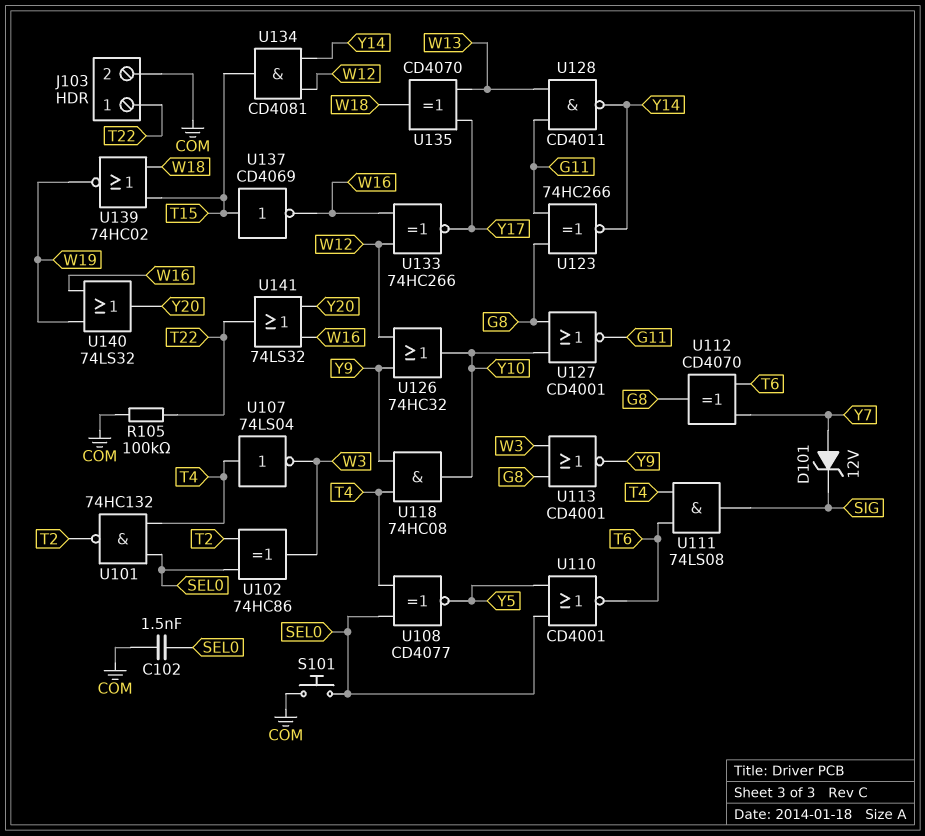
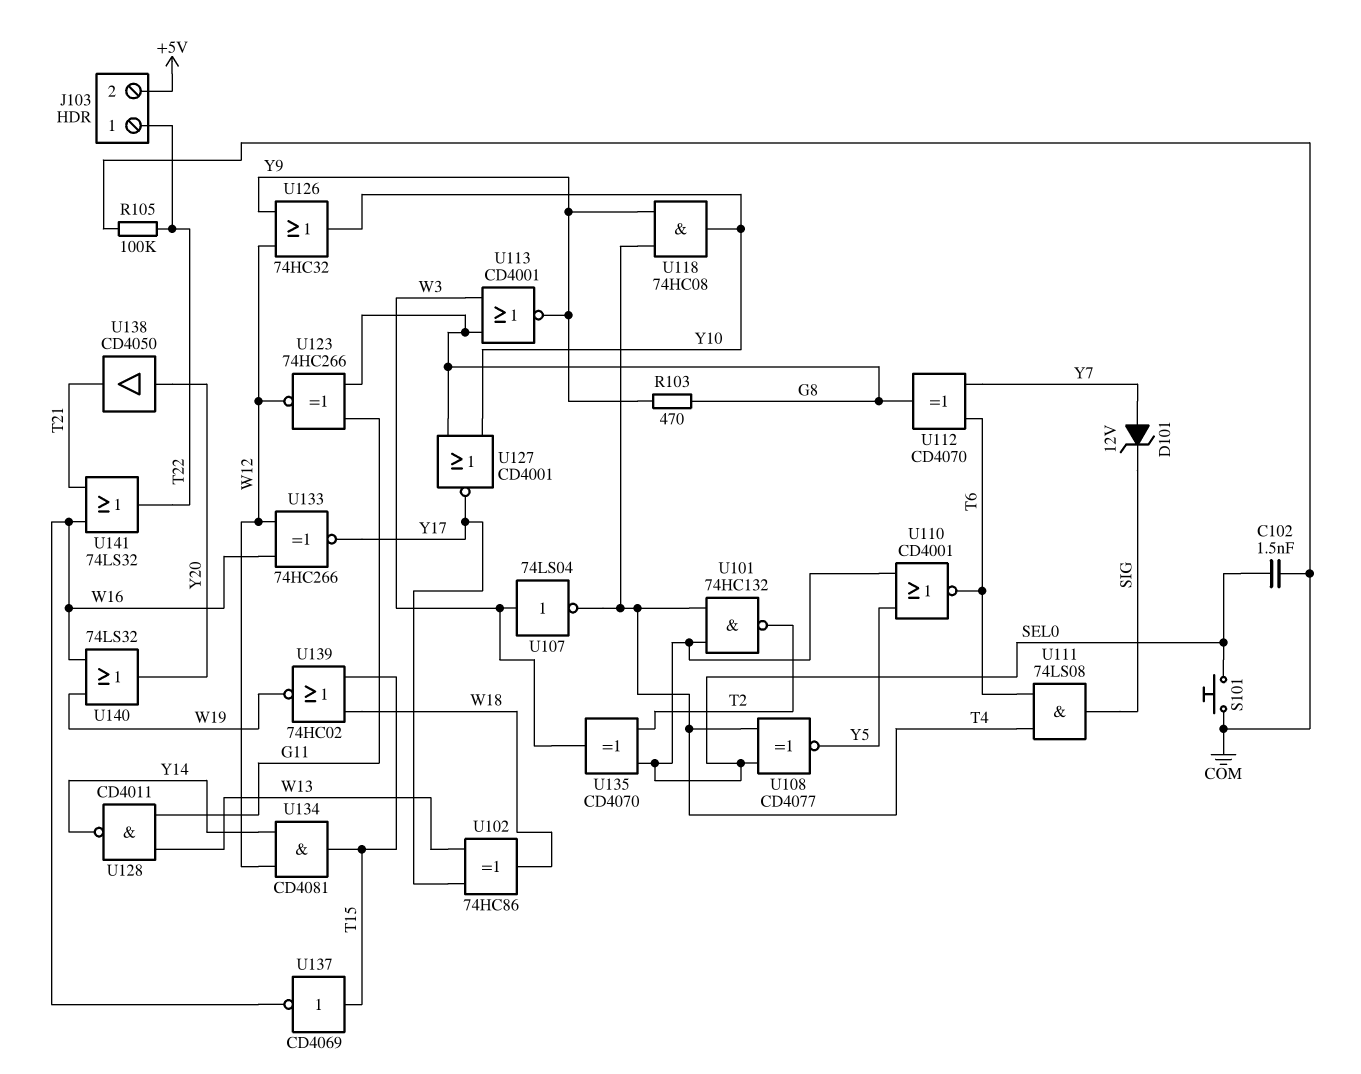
J103 pin 2: COM -> +5V
R103: none -> 470 (G8, Y9)
U102: XOR 74HC86 (in SEL0, in T2, out W3) -> XOR 74HC86 (in W13, in Y17, out W18)
U107: NOT 74LS04 (in T4, out W3) -> NOT 74LS04 (in W3, out T4)
U123: XNOR 74HC266 (in G8, in G11, out Y14) -> XNOR 74HC266 (in G8, in G11, out W12)
U127: NOR CD4001 (in G8, in Y10, out G11) -> NOR CD4001 (in G8, in Y10, out Y17)
U135: XOR CD4070 (in W13, in Y17, out W18) -> XOR CD4070 (in SEL0, in T2, out W3)
U138: none -> buffer CD4050 (in Y20, out T21)
U141: OR 74LS32 (in W16, in Y20, out T22) -> OR 74LS32 (in T21, in W16, out T22)

